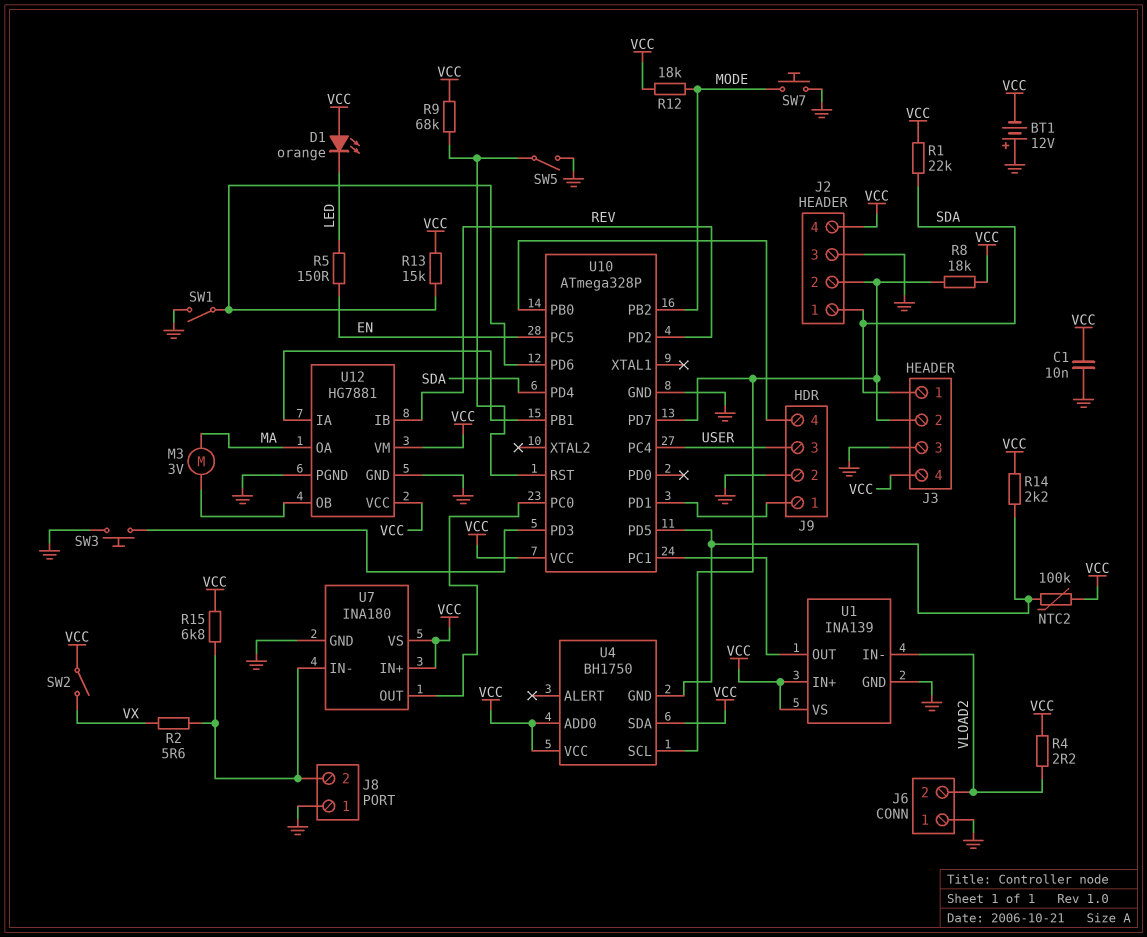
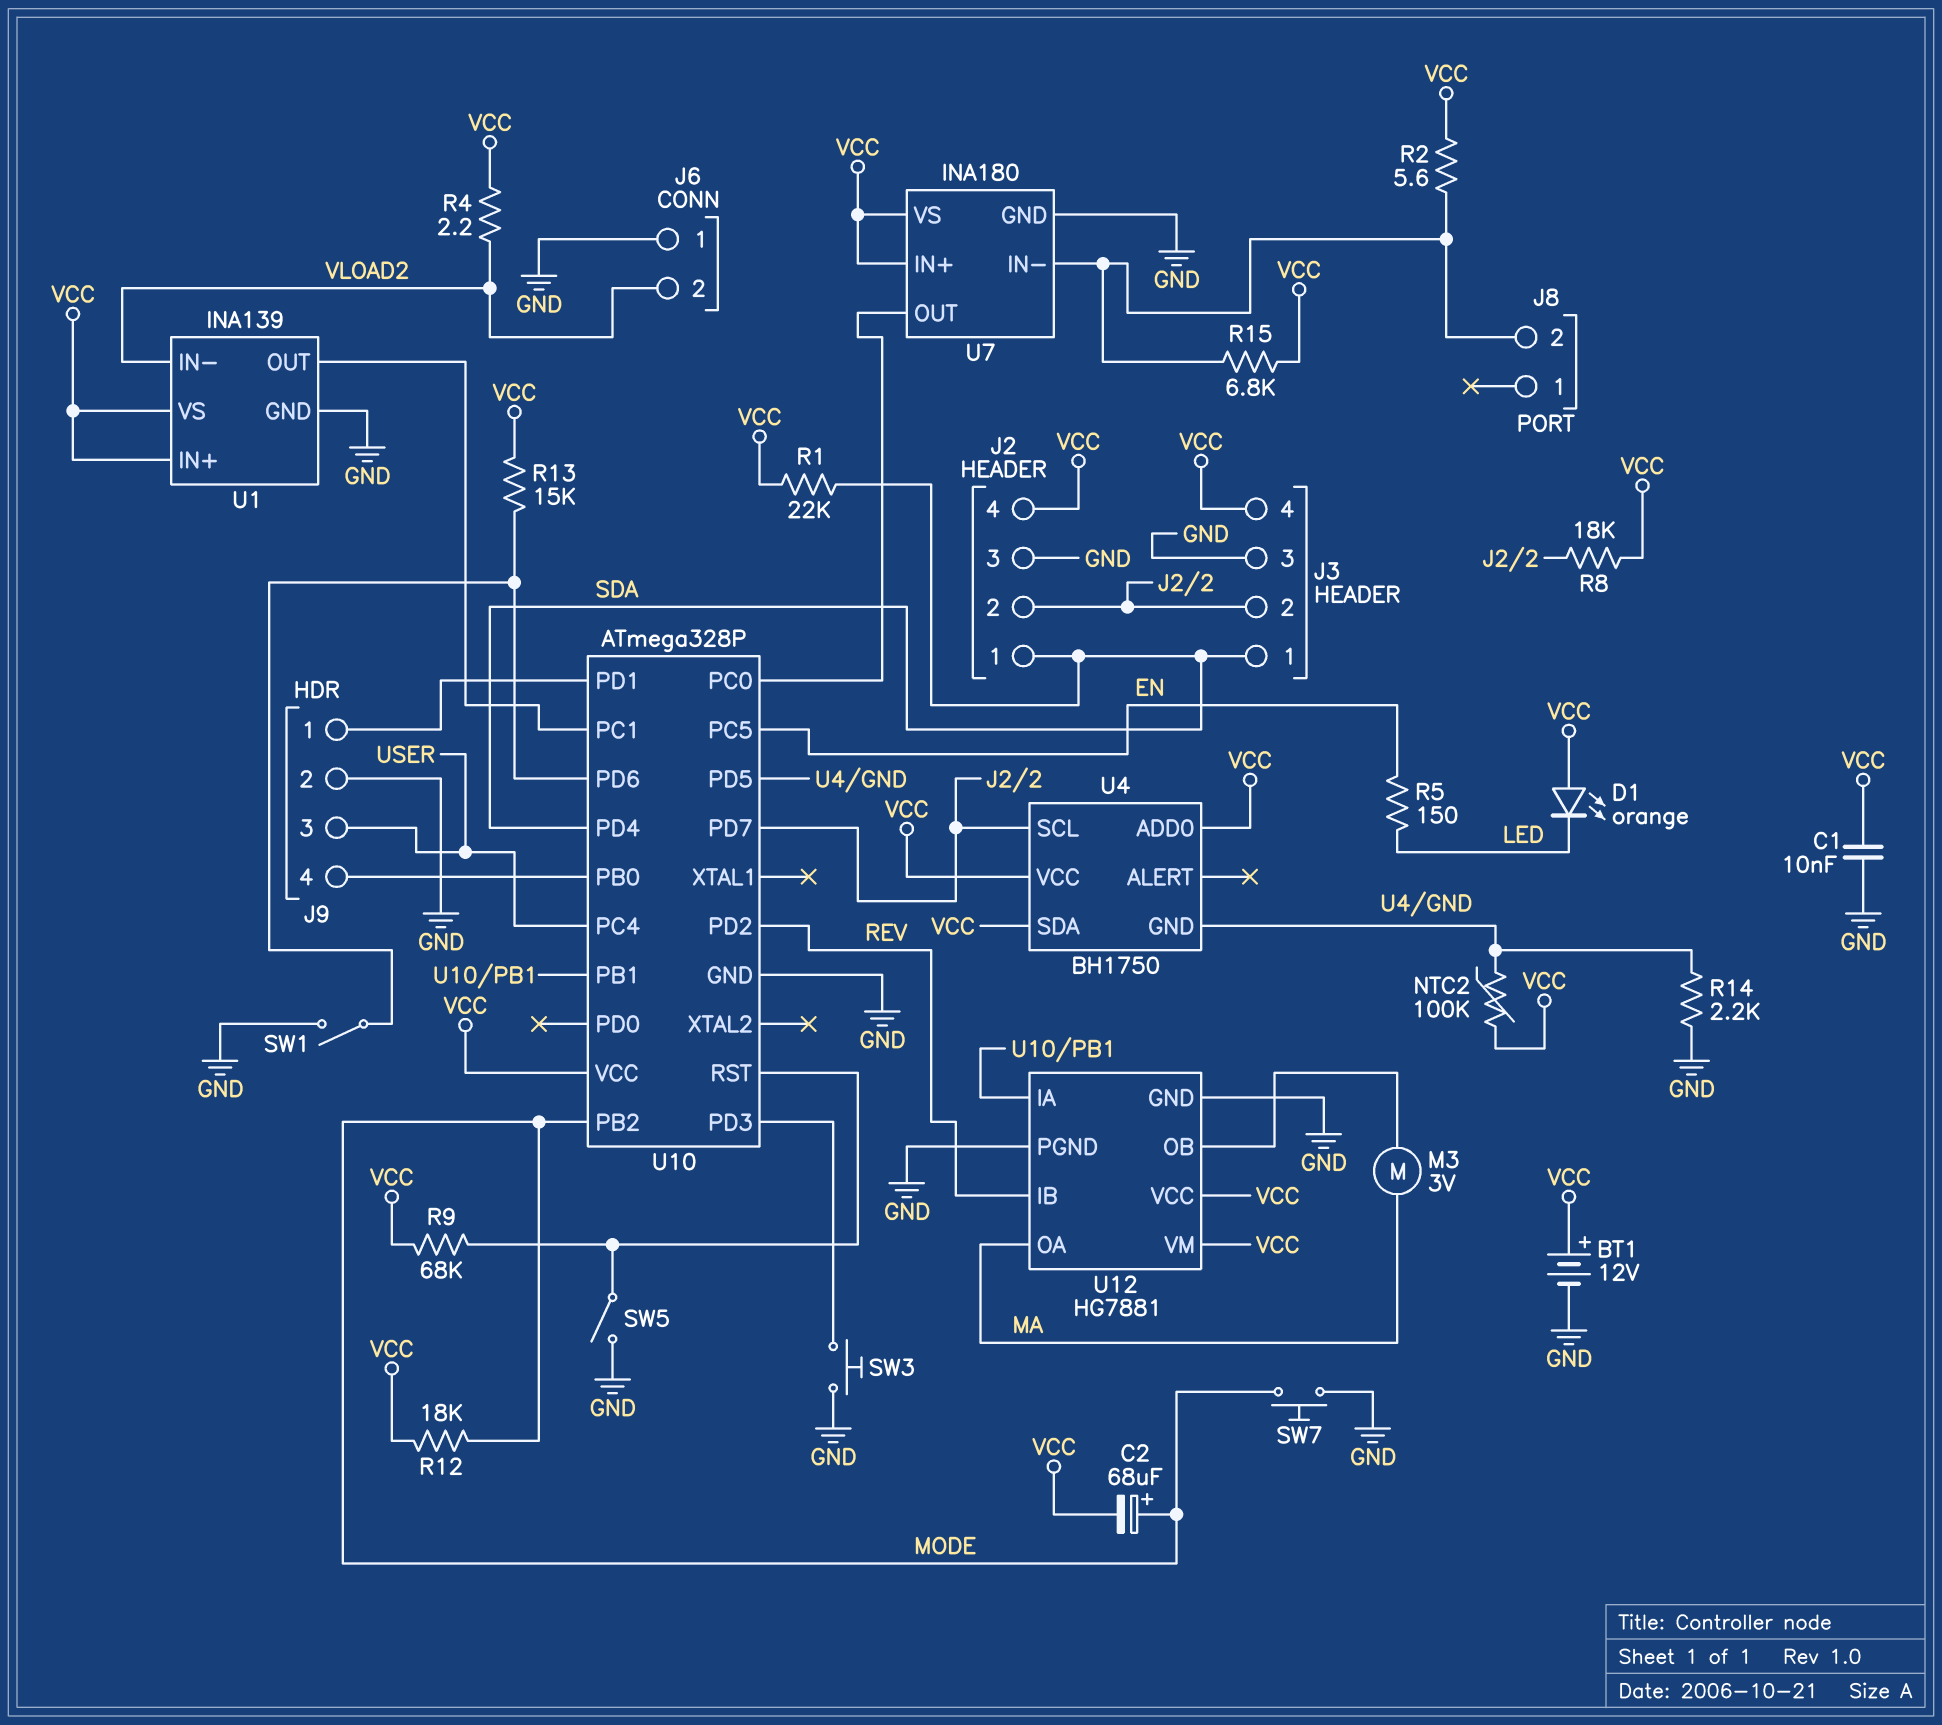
BT1: 12V (plus GND, minus VCC) -> 12V (plus VCC, minus GND)
C2: none -> 68uF (plus MODE, minus VCC)
J8 pin 1: GND -> none
R2: 5.6 (J8/2, VX) -> 5.6 (J8/2, VCC)
R14: 2.2k (U4/GND, VCC) -> 2.2k (GND, U4/GND)
SW2: switch (VCC, VX) -> none

